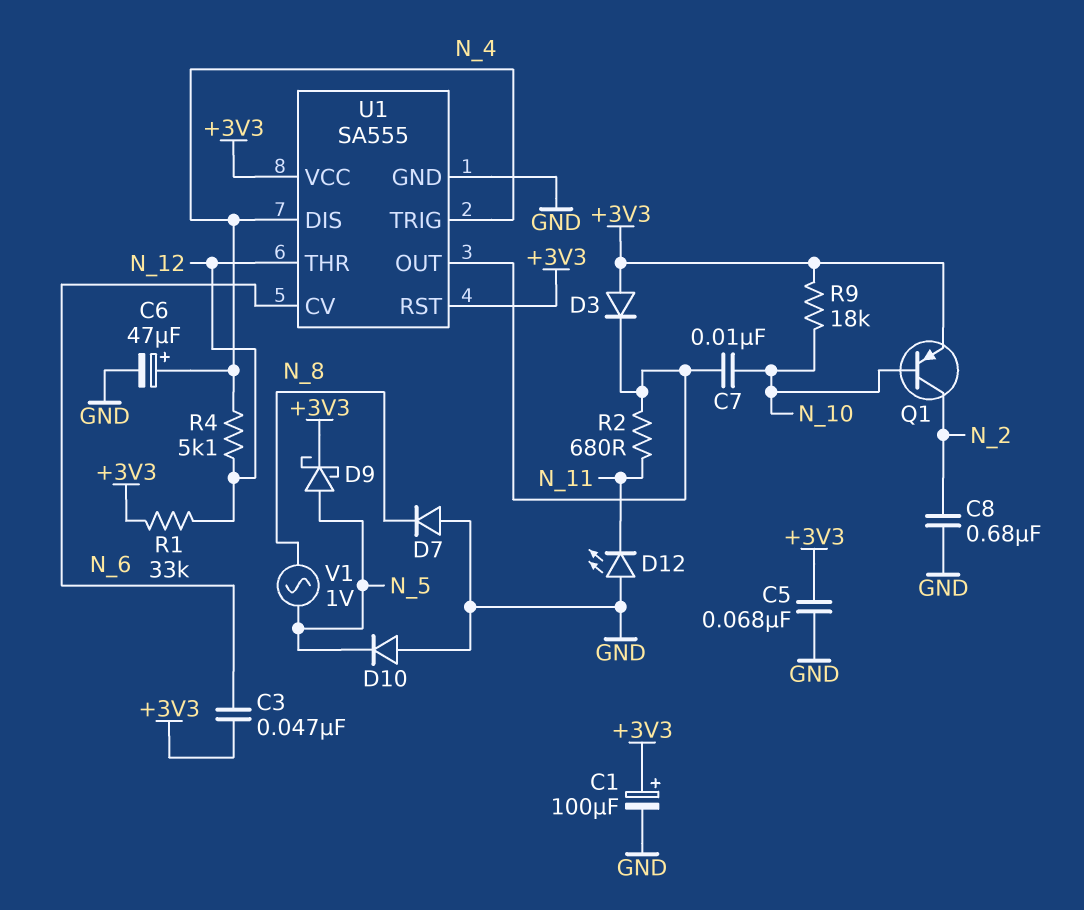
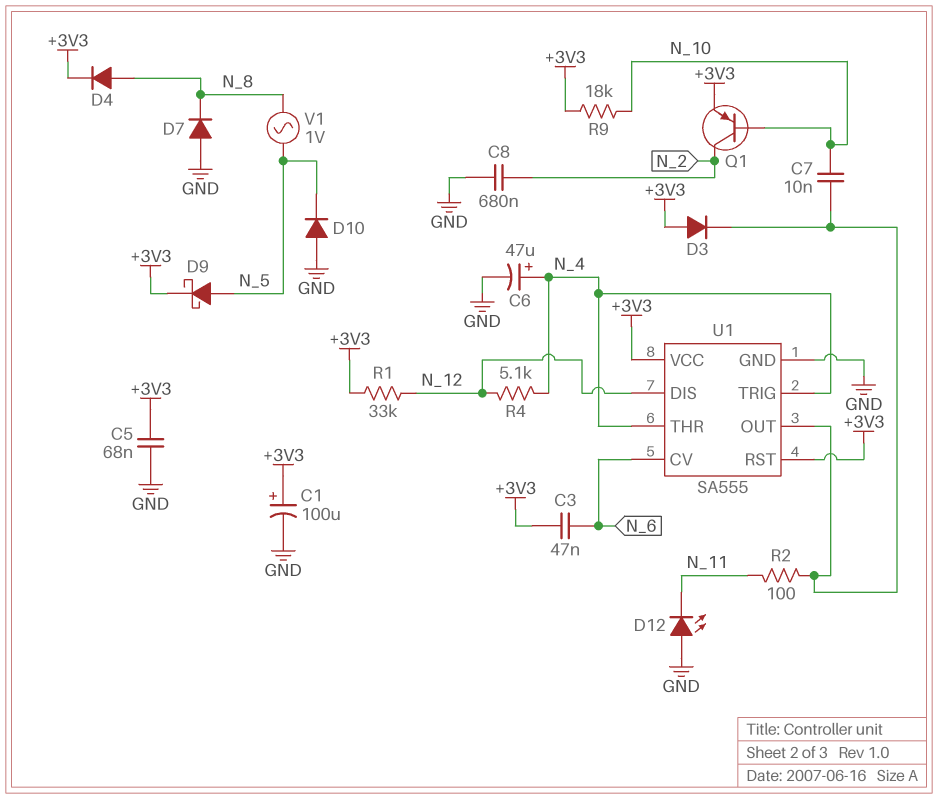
D4: none -> diode (A N_8, K +3V3)
R2: 680 (N_11, U1/OUT) -> 100 (N_11, U1/OUT)
U1 pin DIS: N_4 -> N_12
U1 pin THR: N_12 -> N_4

